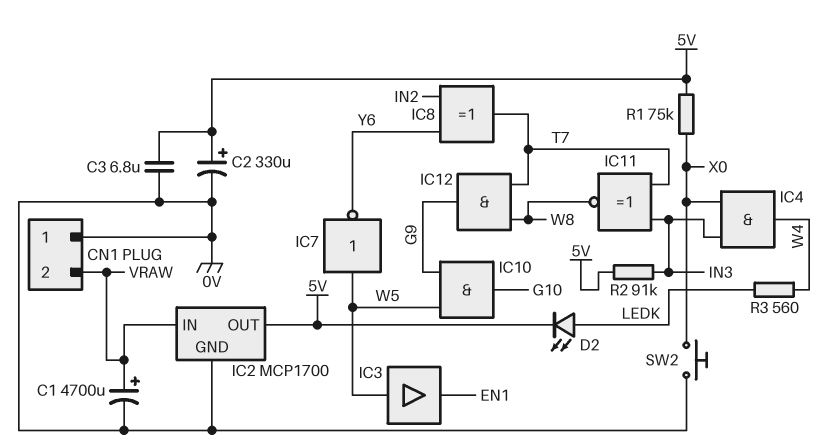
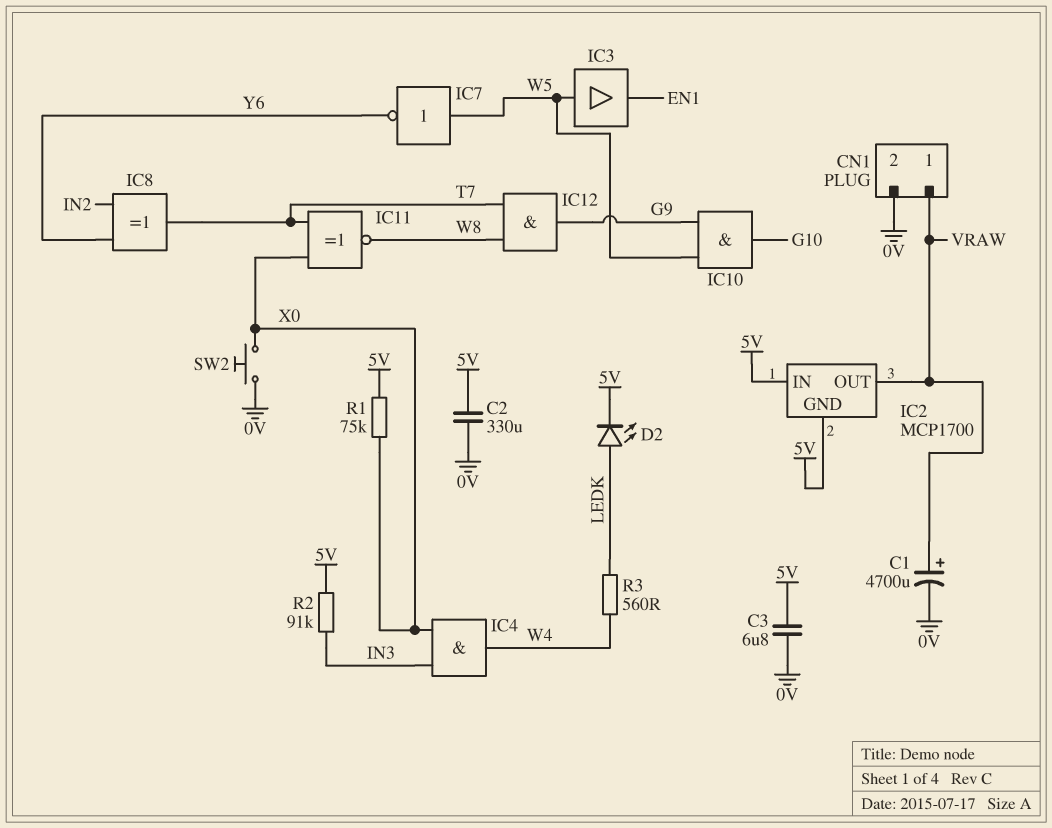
C2: 330uF (plus 5V, minus 0V) -> 330uF (0V, 5V)
CN1 pin 1: 0V -> VRAW
CN1 pin 2: VRAW -> 0V
IC2 pin GND: 0V -> 5V
IC2 pin IN: VRAW -> 5V
IC2 pin OUT: 5V -> VRAW
IC11: XNOR (in IN3, in T7, out W8) -> XNOR (in T7, in X0, out W8)

